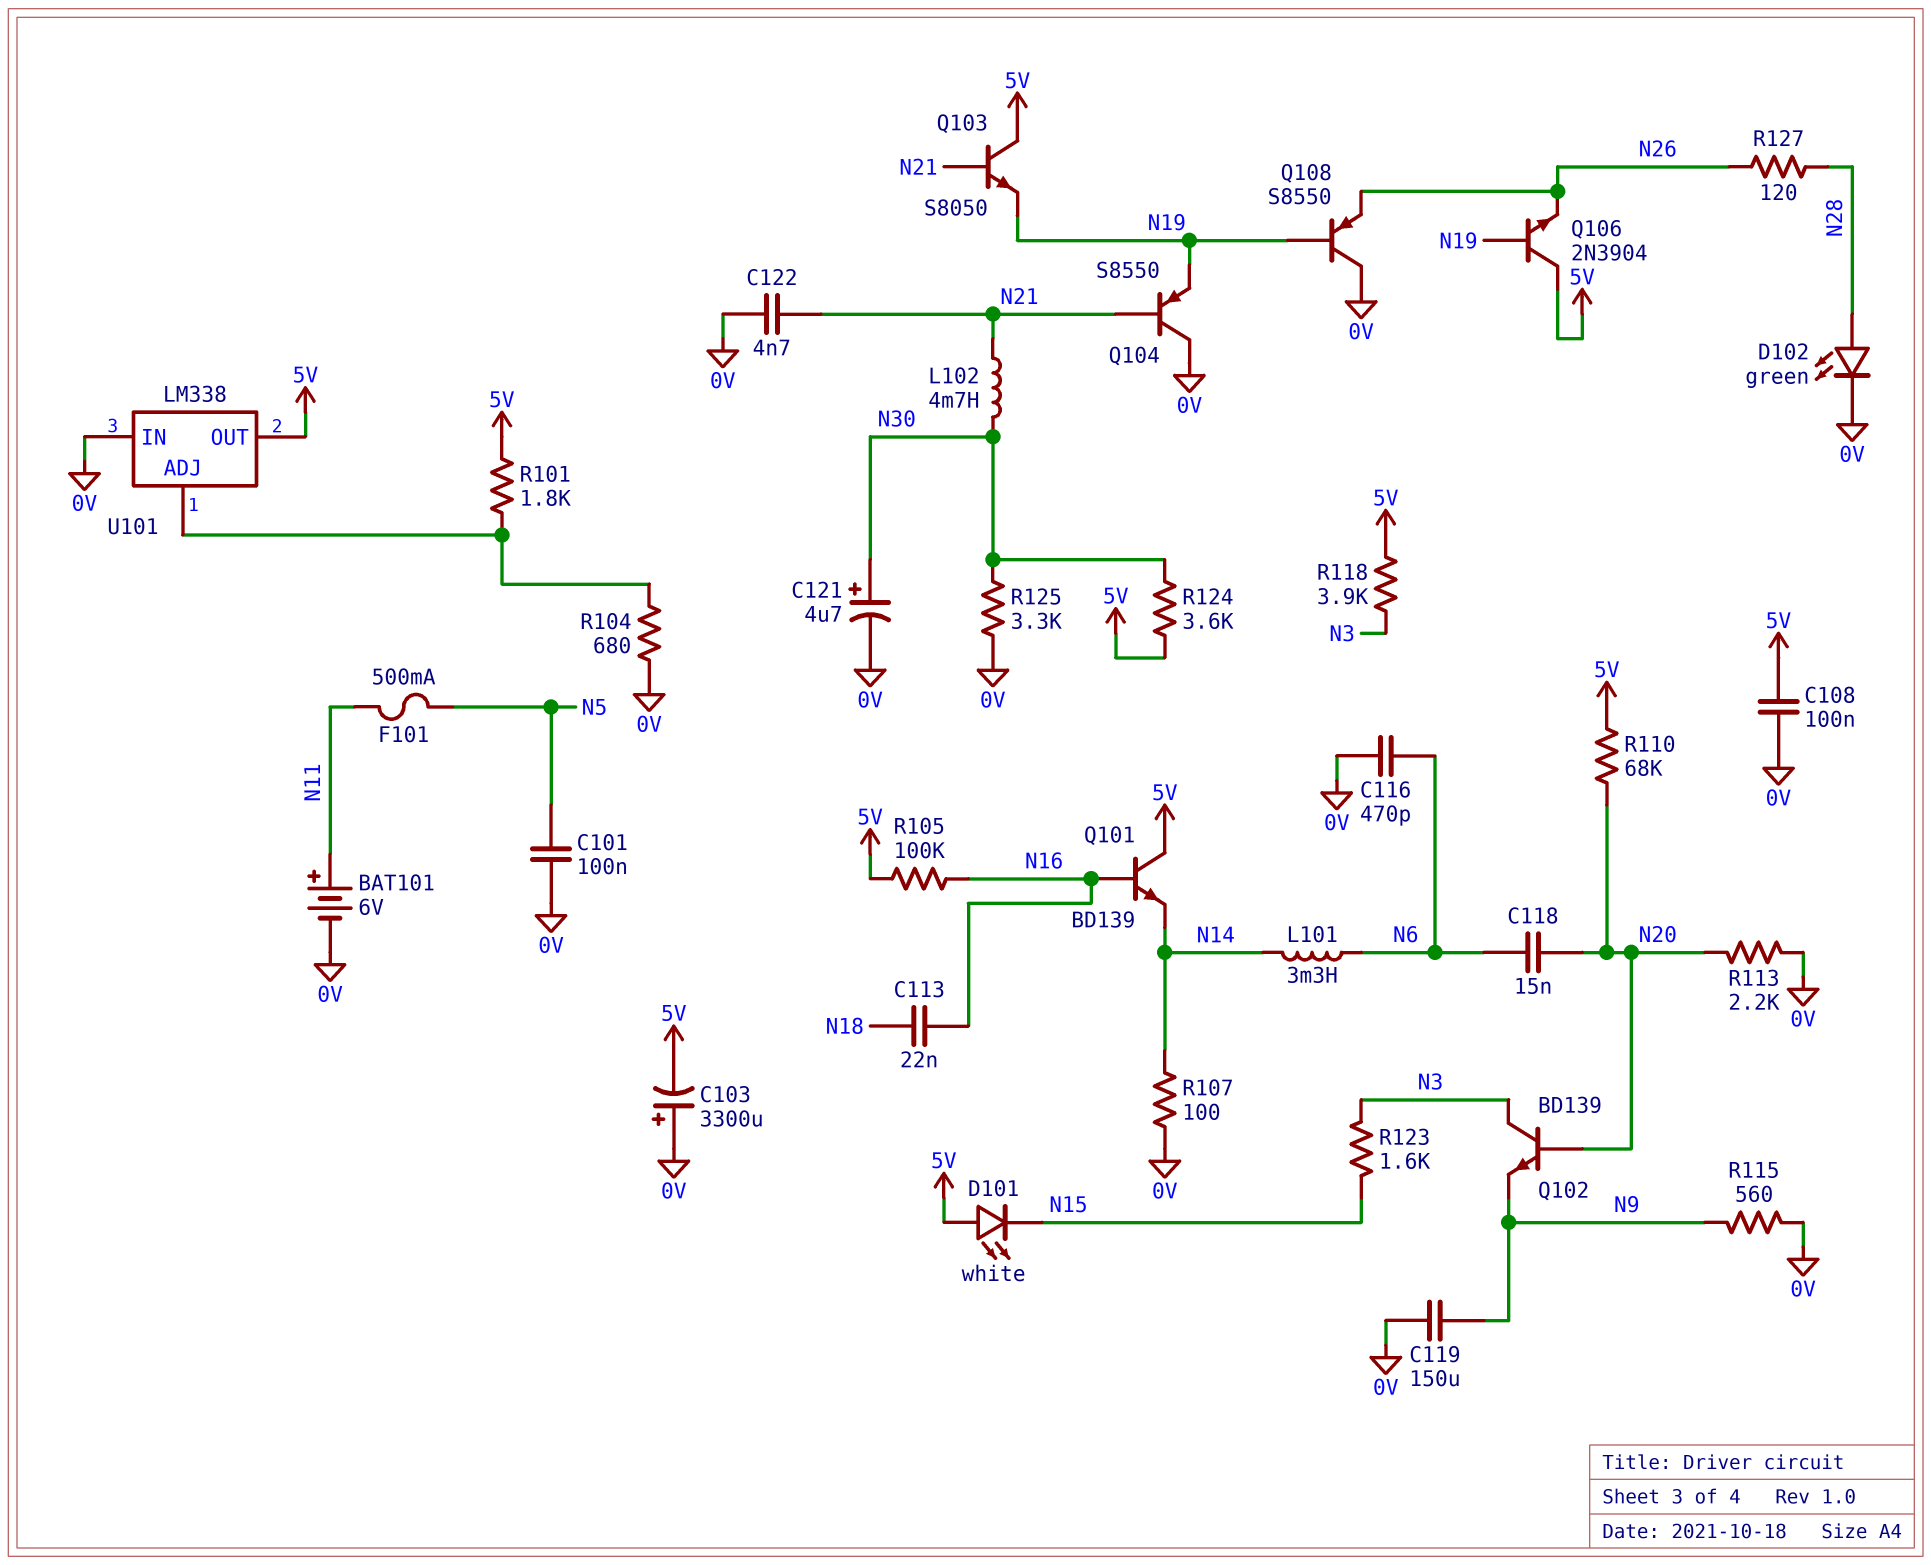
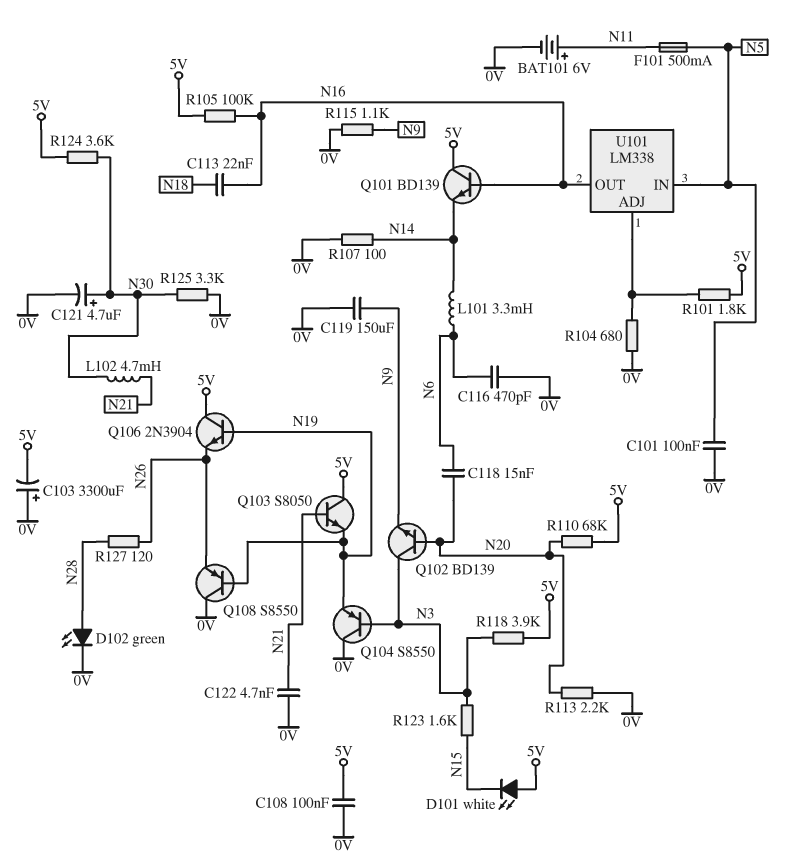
Q104: PNP S8550 (B N21, C 0V, E N19) -> PNP S8550 (B N3, C 0V, E N19)
R115: 560 (0V, N9) -> 1.1k (0V, N9)
U101 pin IN: 0V -> N5
U101 pin OUT: 5V -> N16

